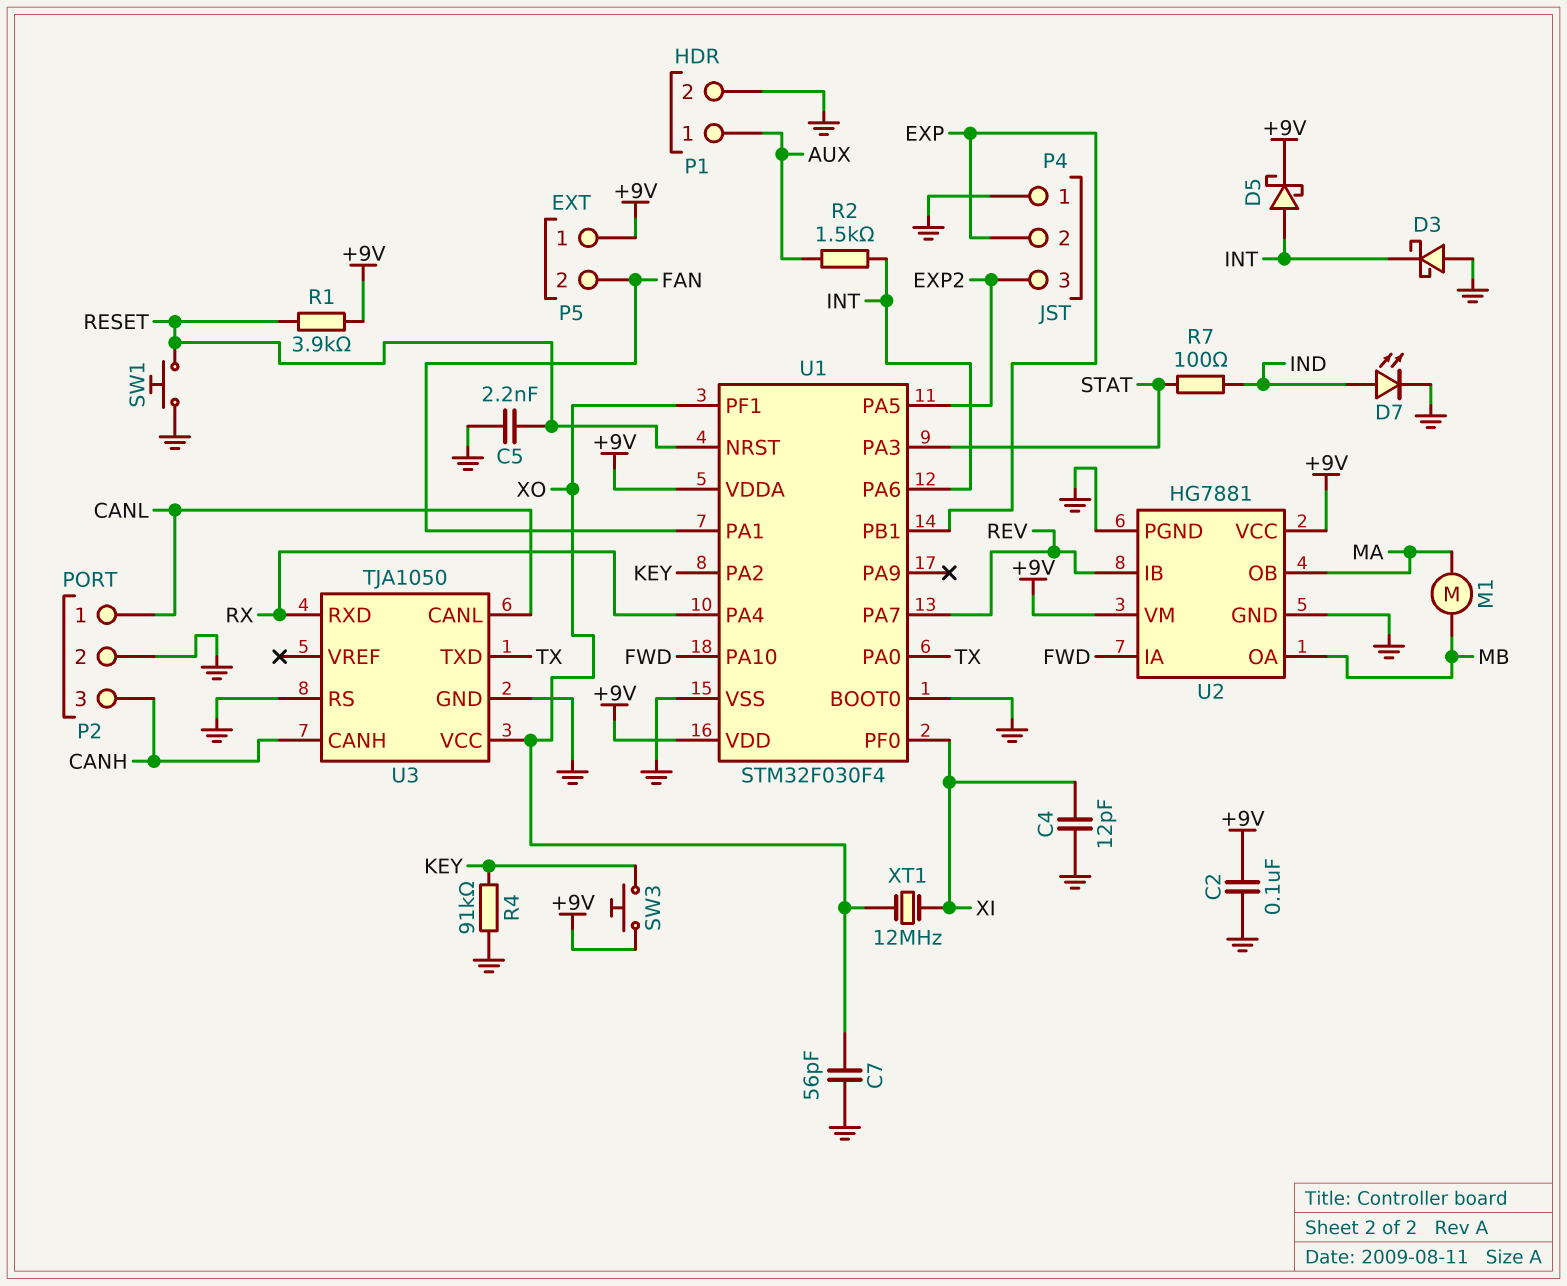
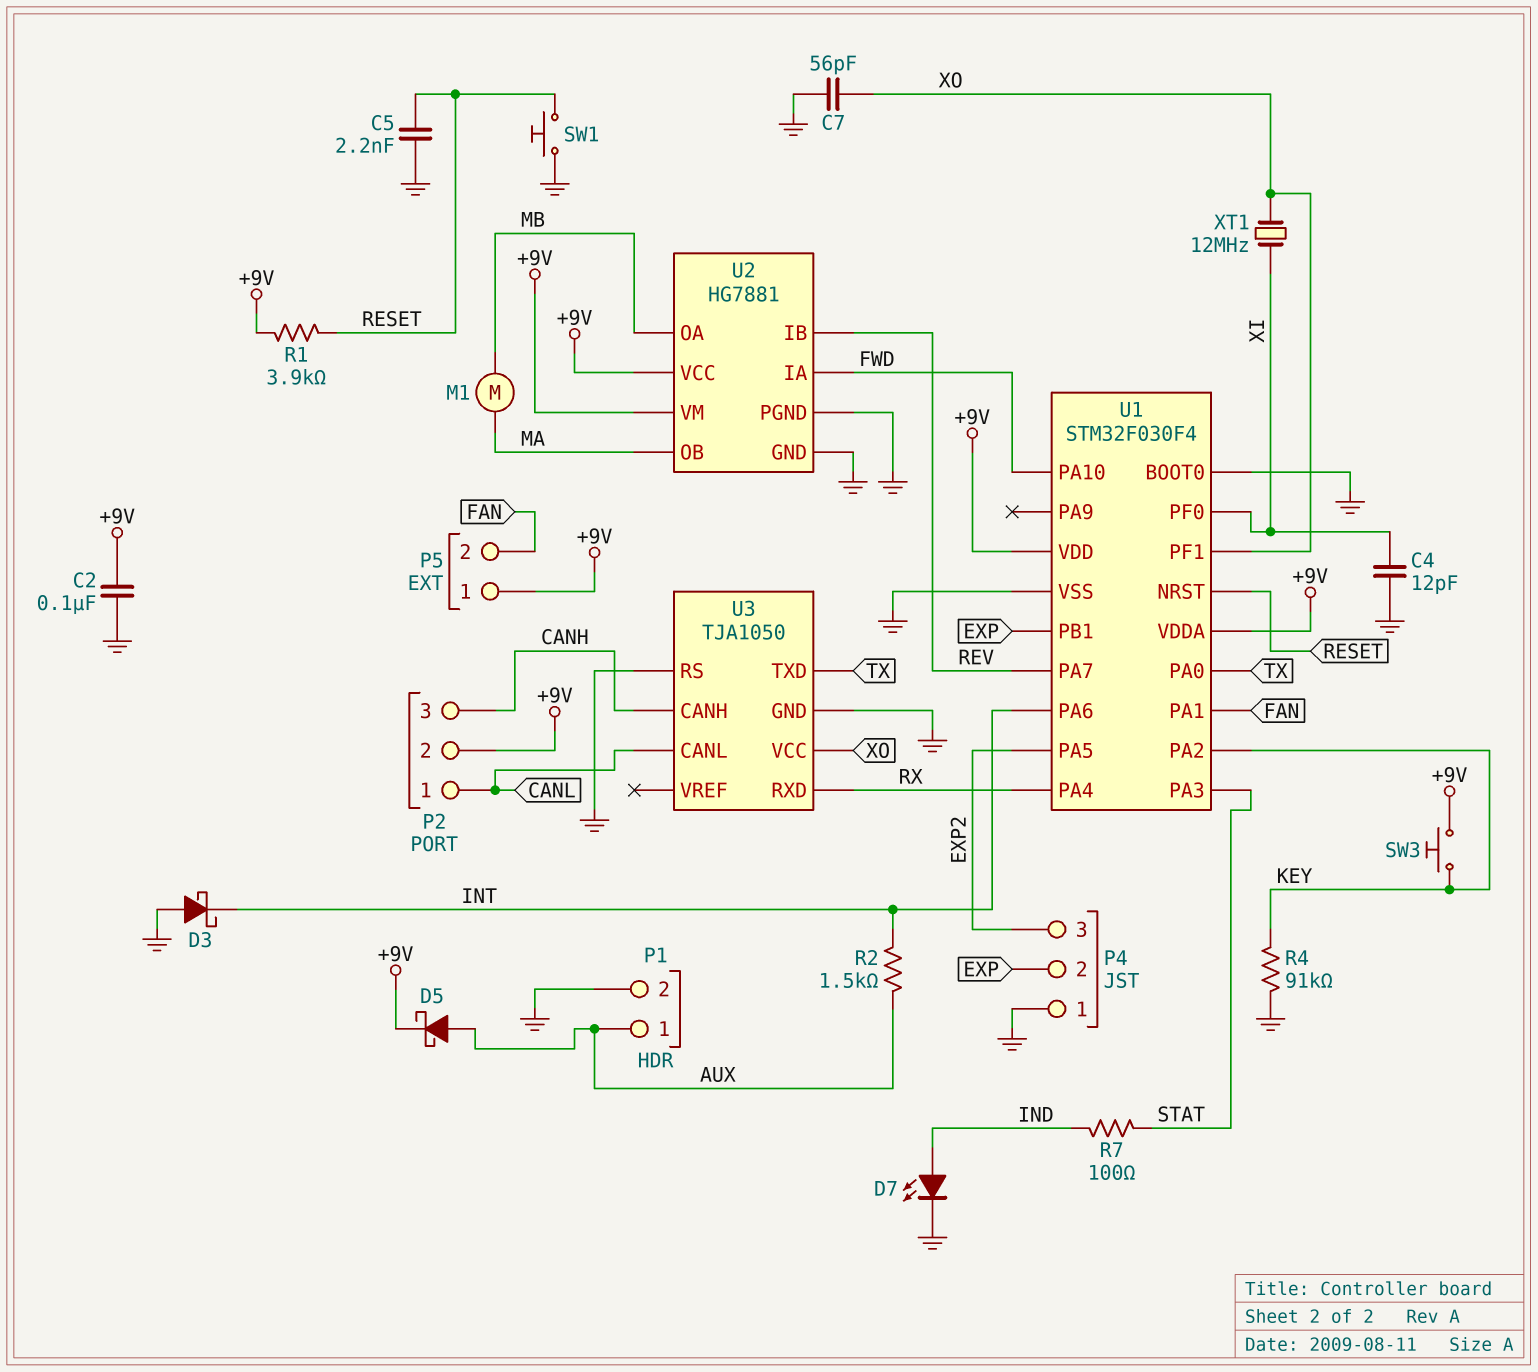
D5: schottky (A INT, K +9V) -> schottky (A AUX, K +9V)
P2 pin 2: GND -> +9V

